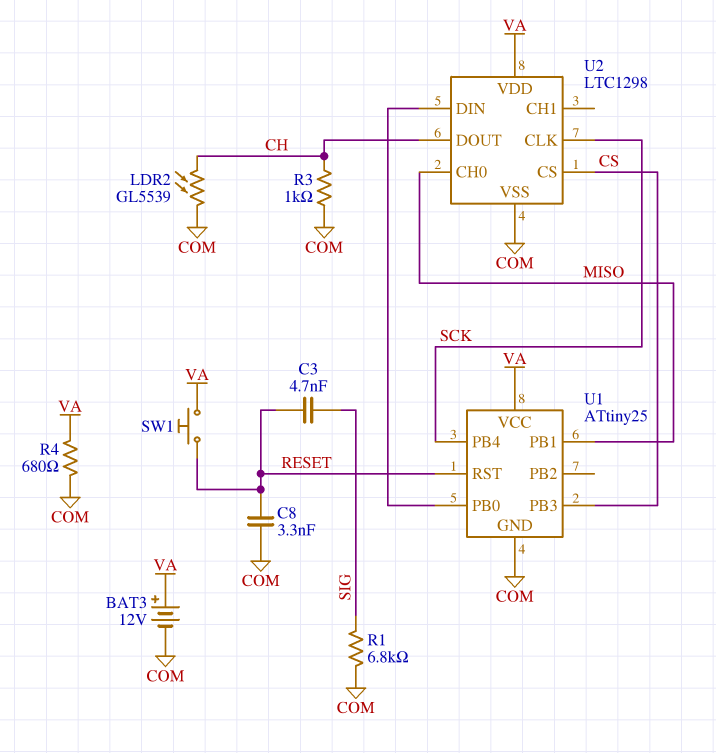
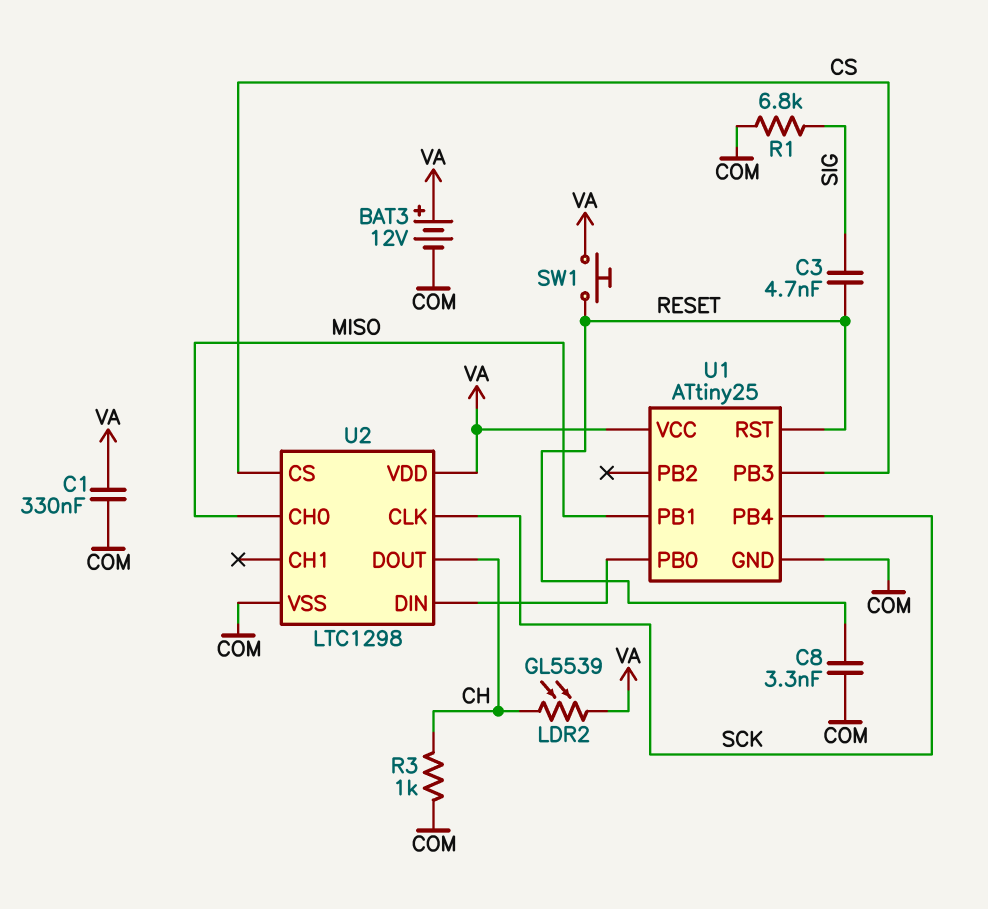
C1: none -> 330nF (COM, VA)
LDR2: GL5539 (CH, COM) -> GL5539 (CH, VA)
R4: 680 (COM, VA) -> none

